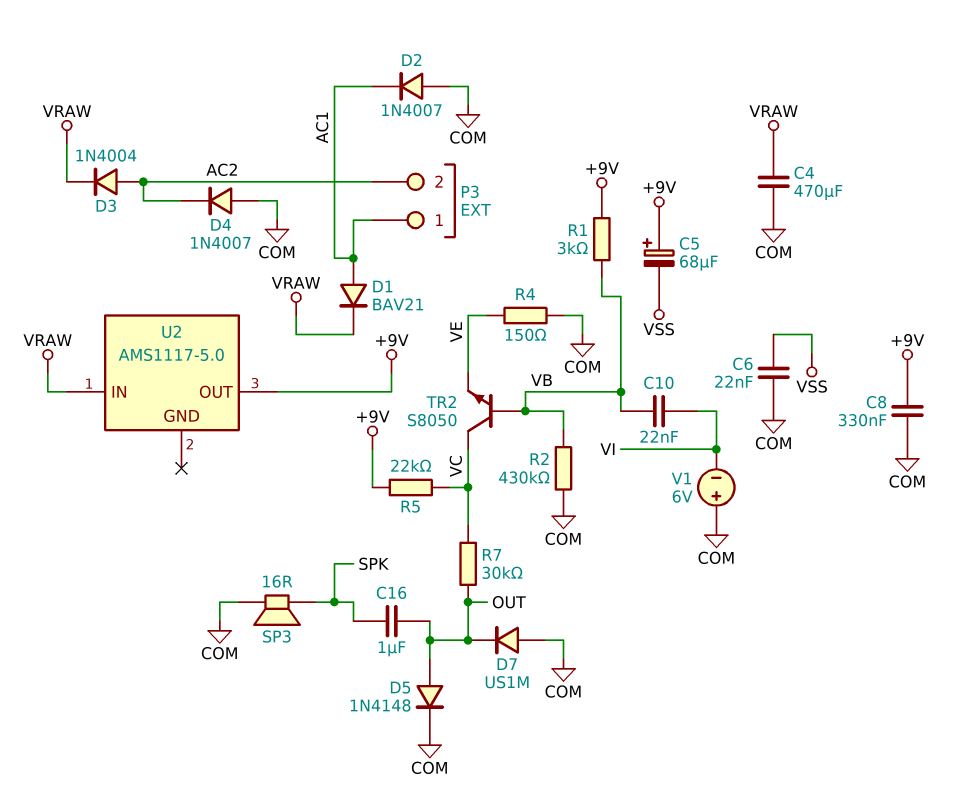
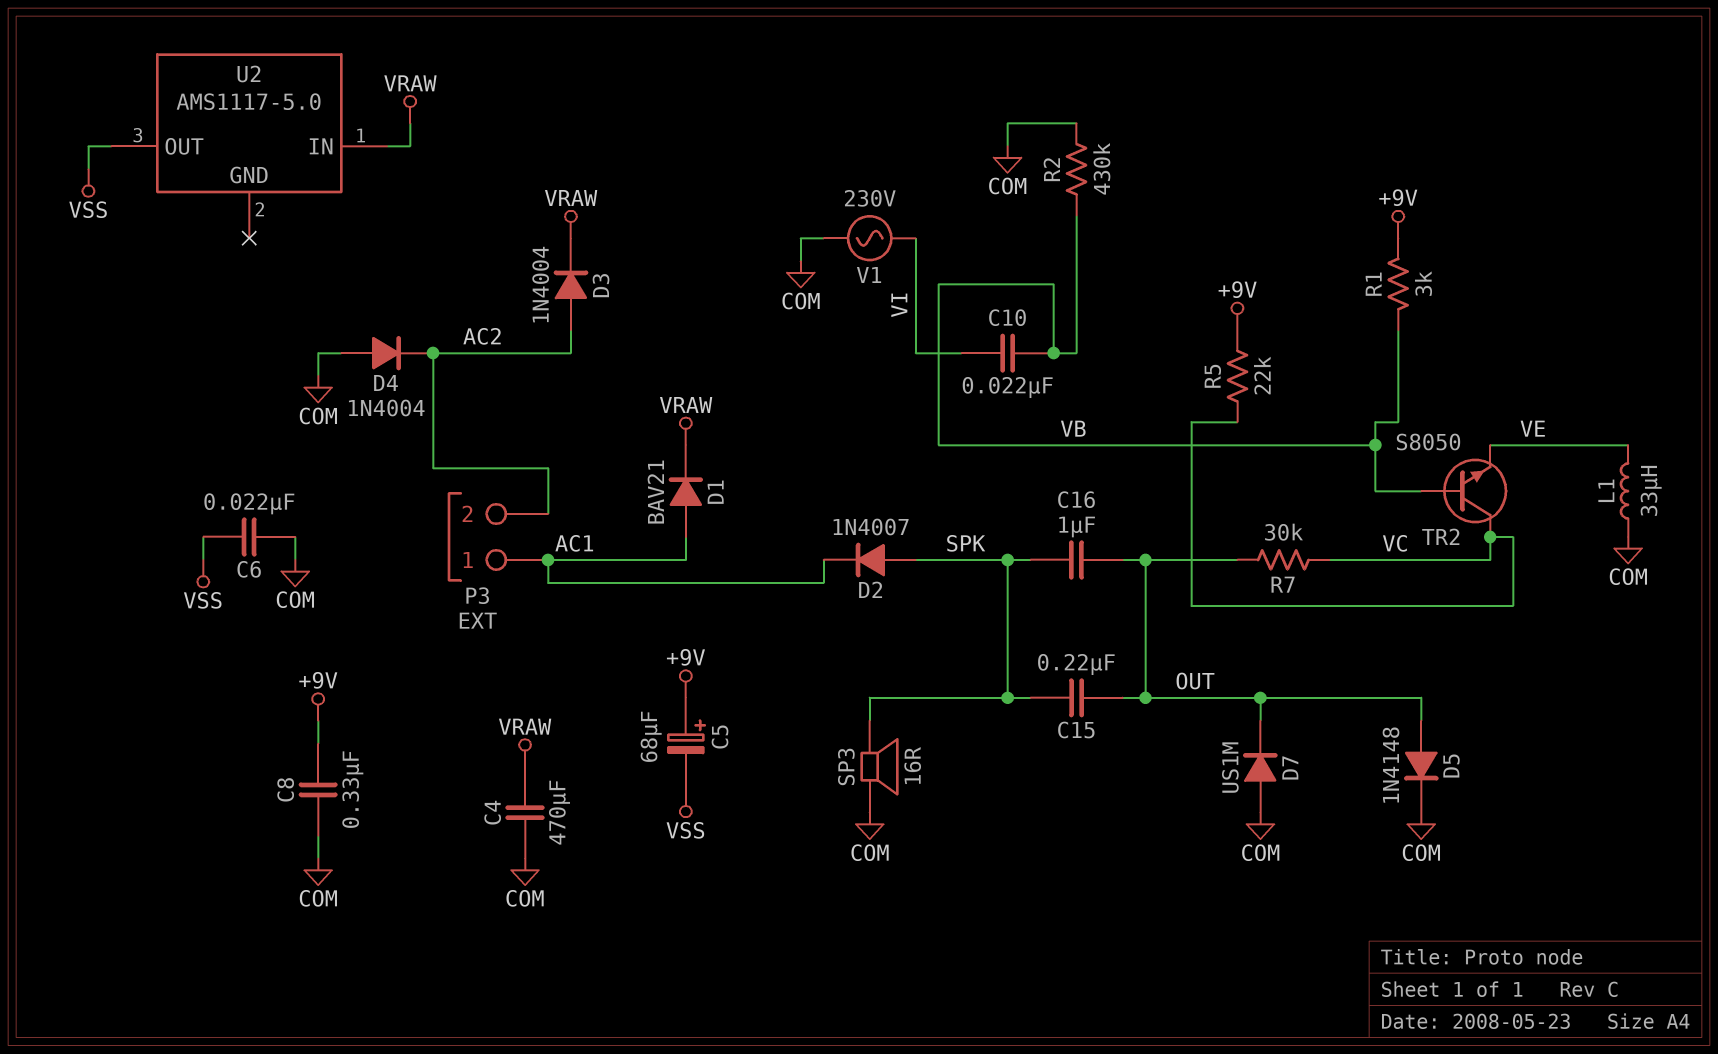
C15: none -> 220nF (OUT, SPK)
D2: diode 1N4007 (A COM, K AC1) -> diode 1N4007 (A SPK, K AC1)
D4: diode 1N4007 (A COM, K AC2) -> diode 1N4004 (A COM, K AC2)
L1: none -> 33uH (COM, VE)
R4: 150 (COM, VE) -> none
U2 pin OUT: +9V -> VSS
V1: 6V (plus COM, minus VI) -> AC 230V (COM, VI)

